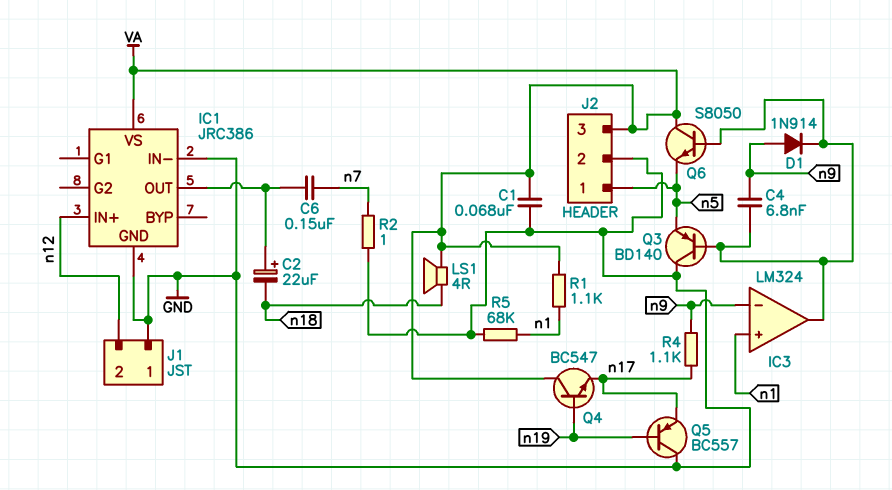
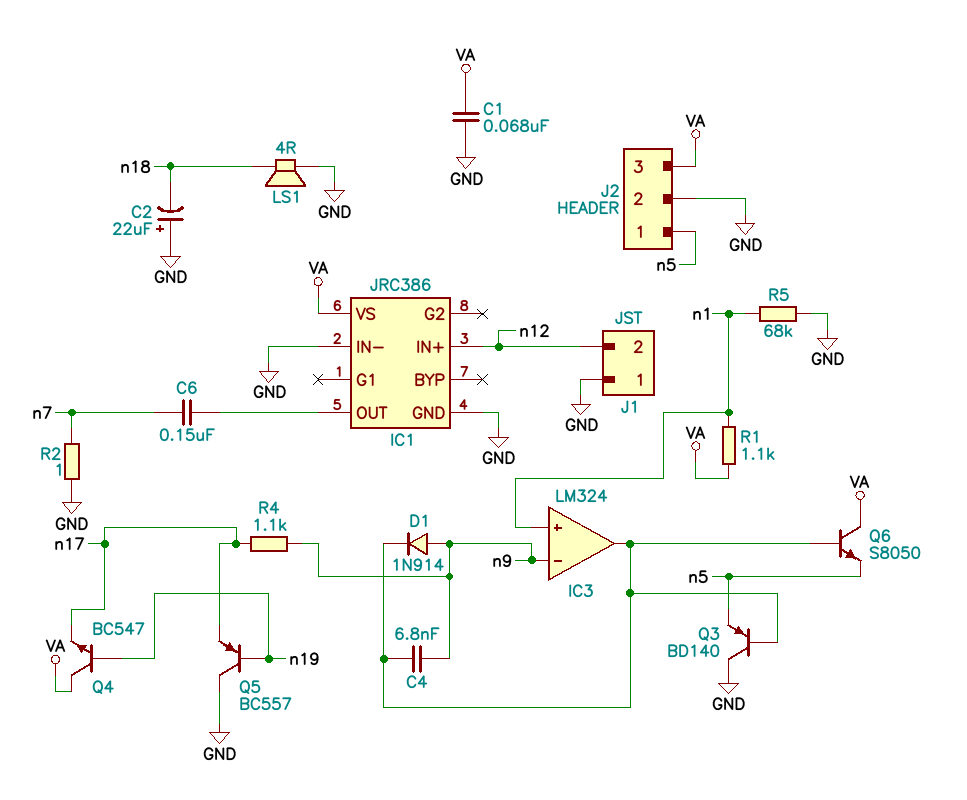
C2: 22uF (plus IC1/OUT, minus n18) -> 22uF (plus GND, minus n18)
LS1: speaker 4R (VA, n18) -> speaker 4R (GND, n18)

